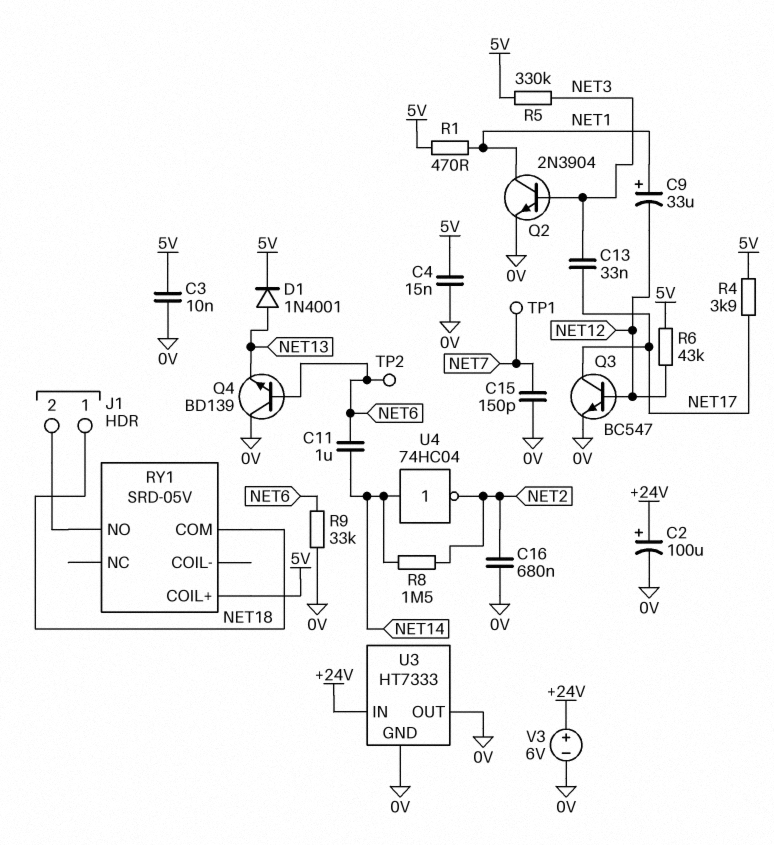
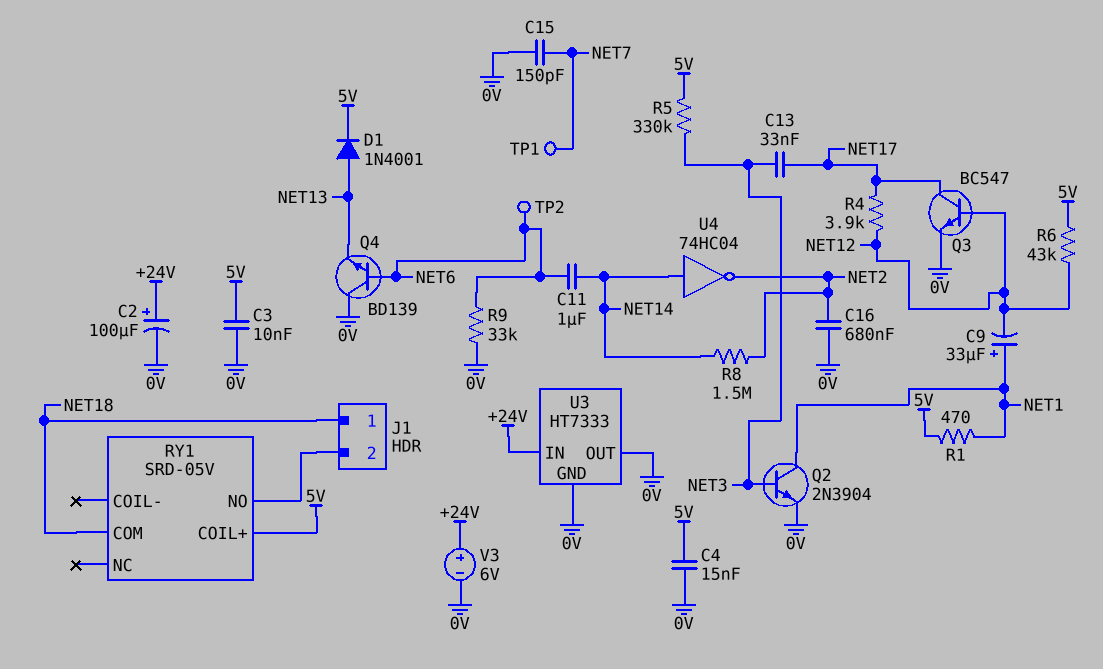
R4: 3.9k (5V, NET17) -> 3.9k (NET12, NET17)

